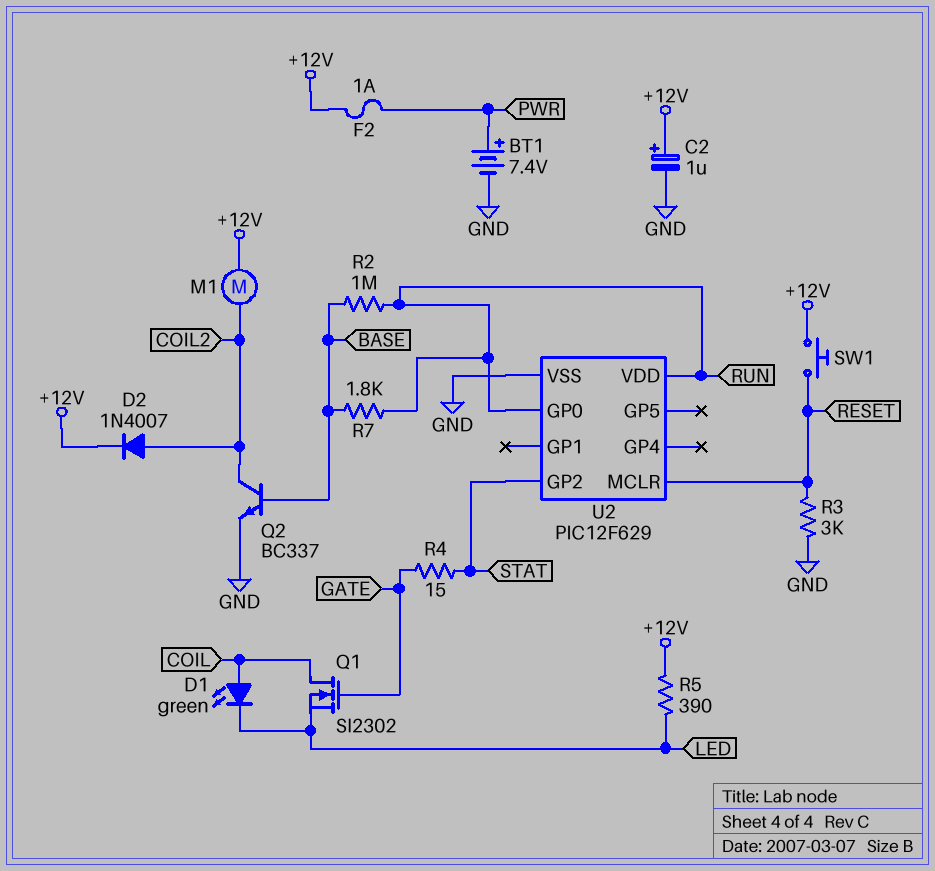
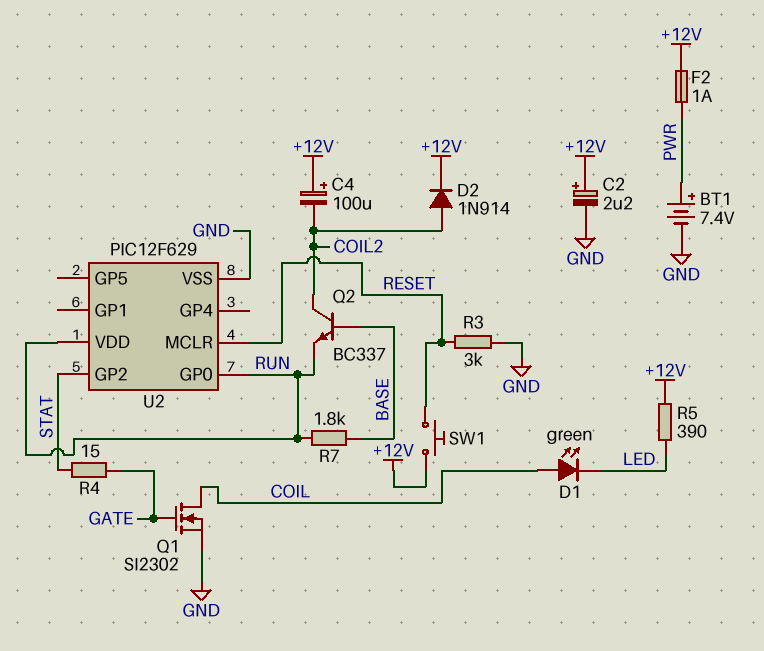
C2: 1uF (plus +12V, minus GND) -> 2.2uF (plus +12V, minus GND)
C4: none -> 100uF (plus +12V, minus COIL2)
D2: diode 1N4007 (A COIL2, K +12V) -> diode 1N914 (A COIL2, K +12V)
M1: motor (+12V, COIL2) -> none
Q1: NMOS SI2302 (G GATE, D COIL, S LED) -> NMOS SI2302 (G GATE, D COIL, S GND)
Q2: NPN BC337 (B BASE, C COIL2, E GND) -> NPN BC337 (B BASE, C COIL2, E RUN)
R2: 1M (BASE, RUN) -> none

